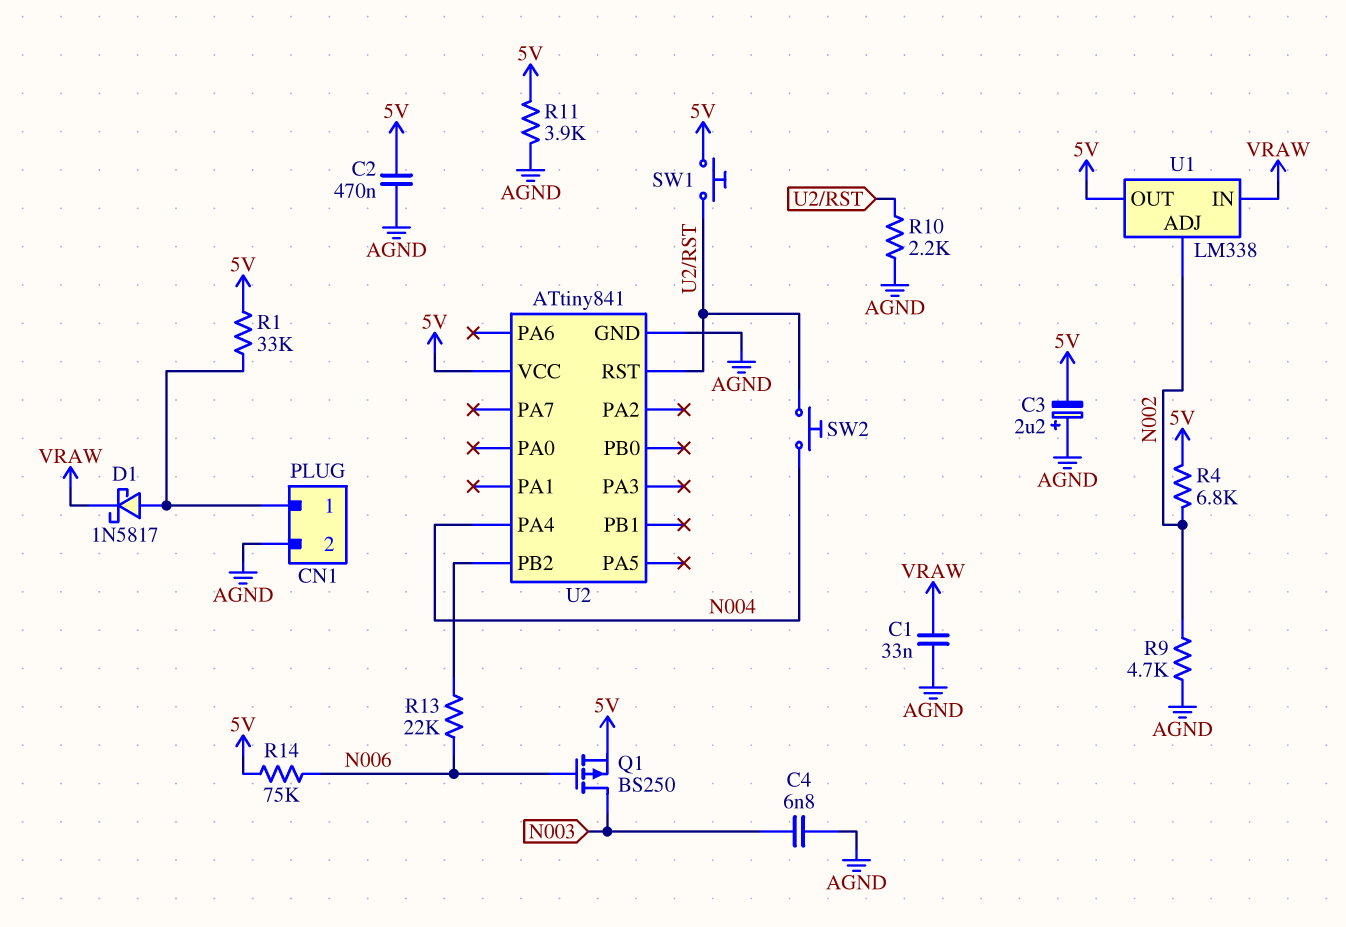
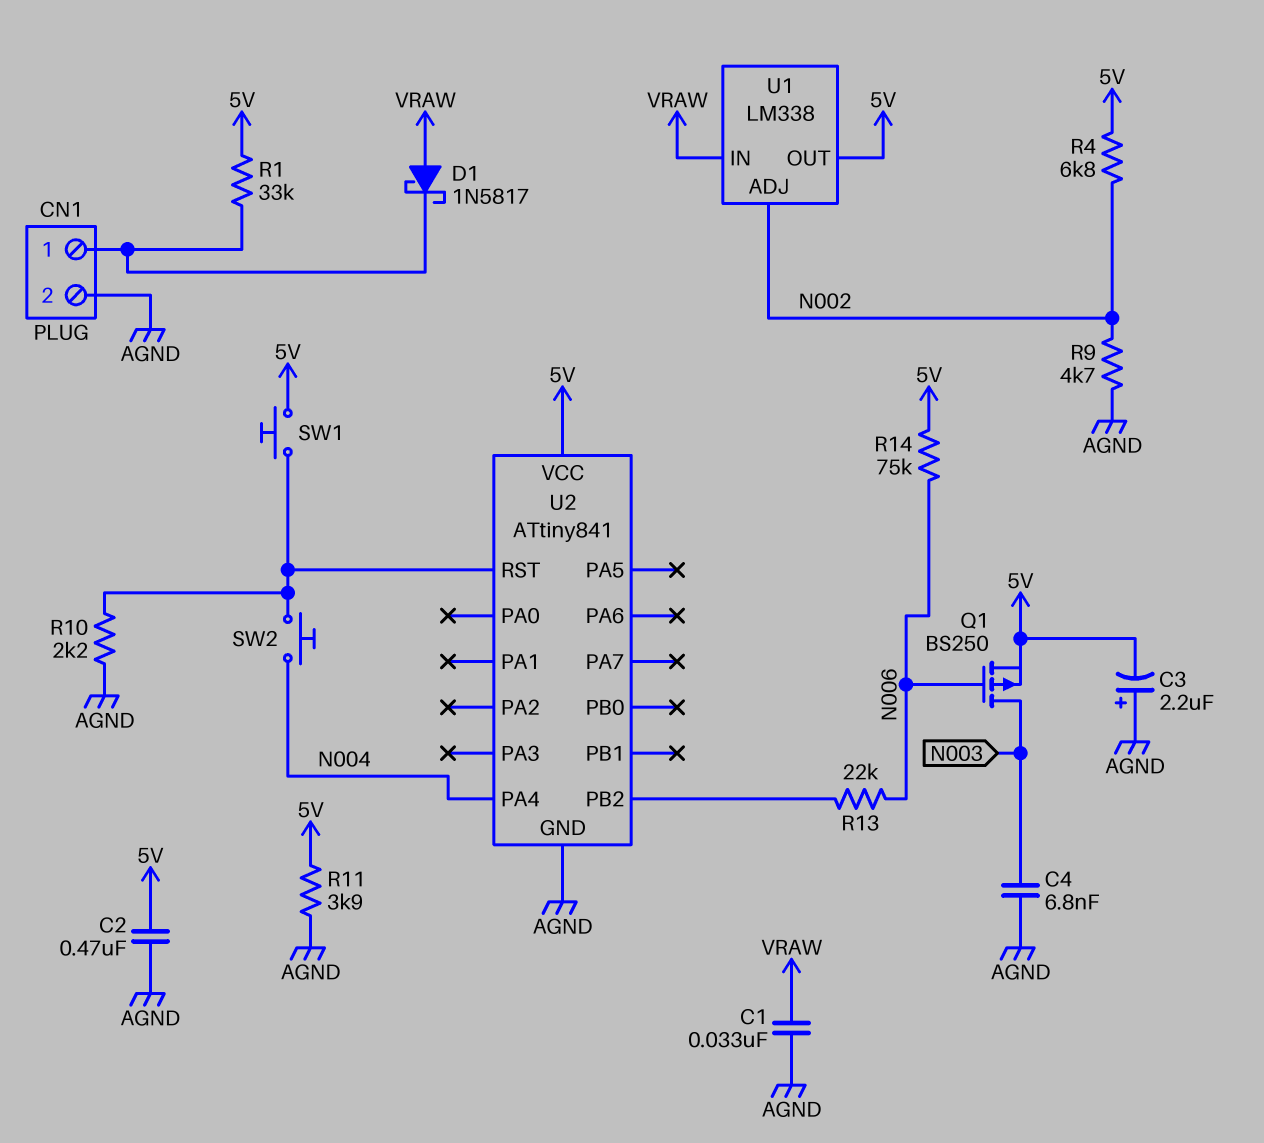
D1: schottky 1N5817 (A CN1/1, K VRAW) -> schottky 1N5817 (A VRAW, K CN1/1)

